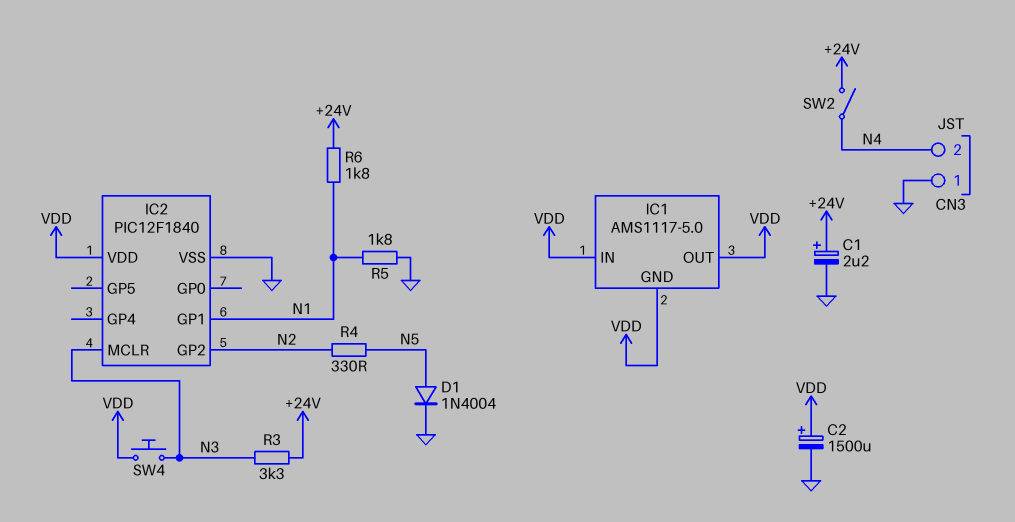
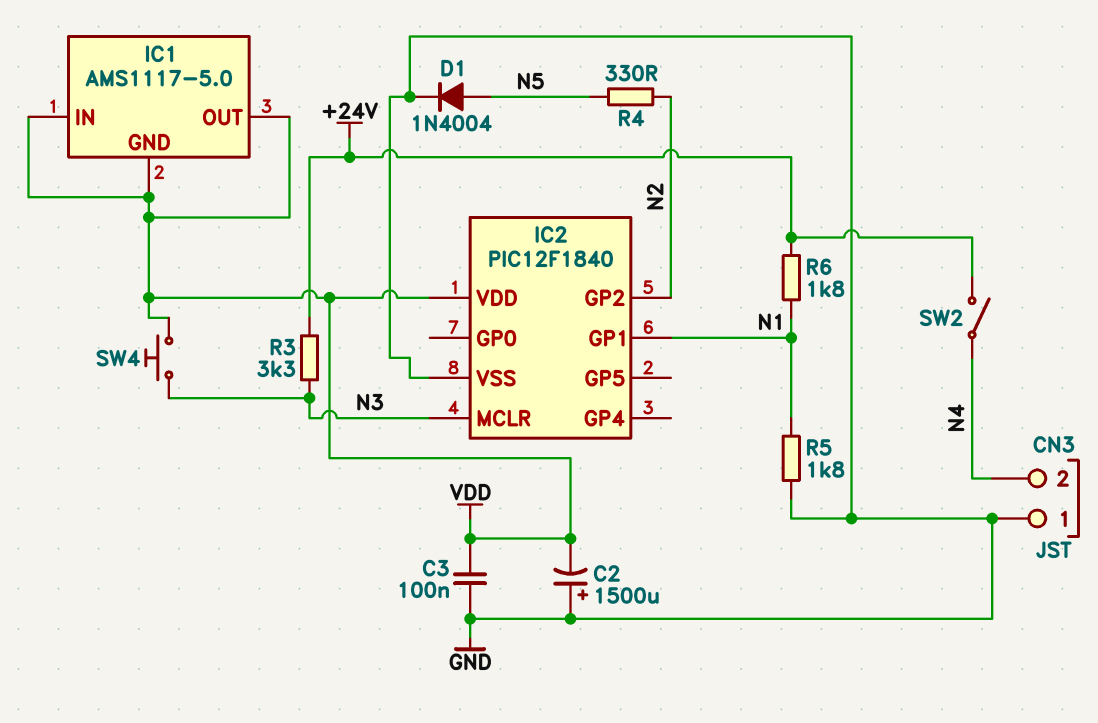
C1: 2.2uF (plus +24V, minus GND) -> none
C2: 1500uF (plus VDD, minus GND) -> 1500uF (plus GND, minus VDD)
C3: none -> 100nF (GND, VDD)

